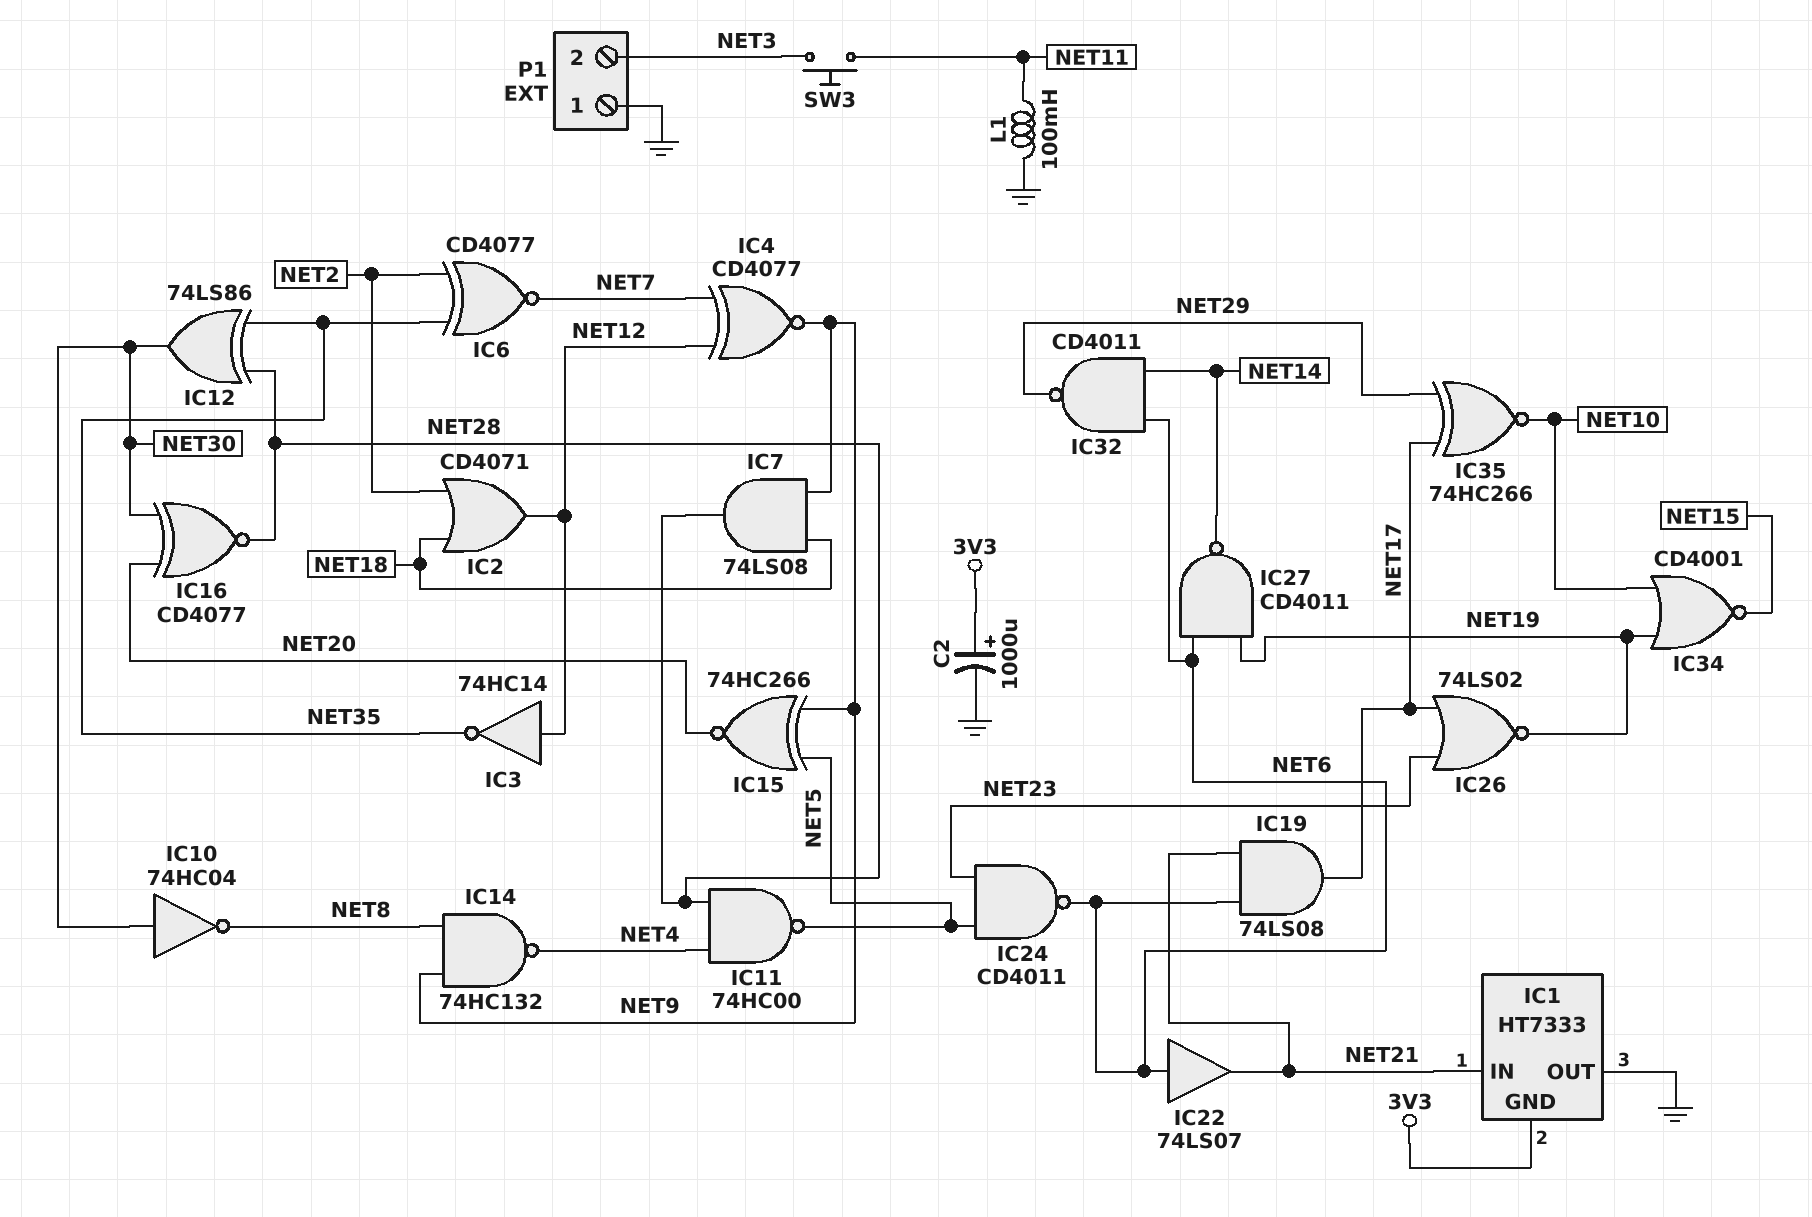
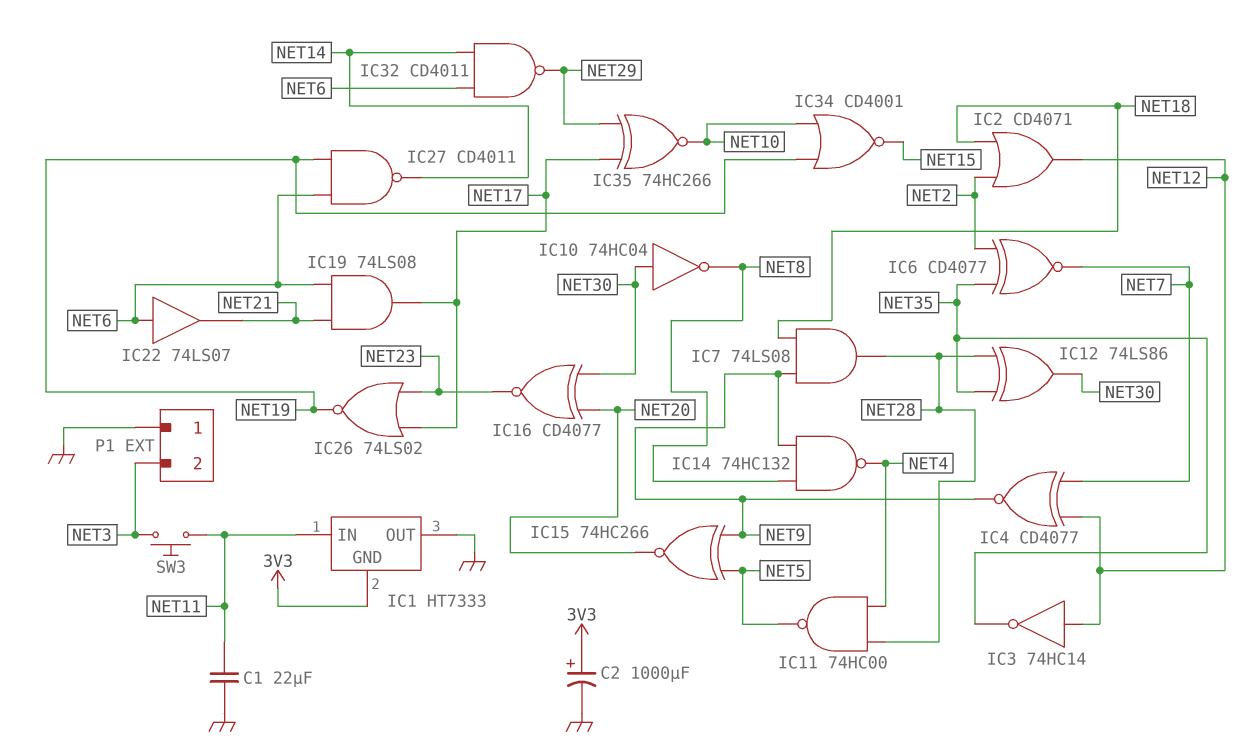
C1: none -> 22uF (GND, NET11)
IC1 pin IN: NET21 -> NET11
IC16: XNOR CD4077 (in NET20, in NET30, out NET28) -> XNOR CD4077 (in NET20, in NET30, out NET23)
IC24: NAND CD4011 (in NET5, in NET23, out NET6) -> none
L1: 100mH (GND, NET11) -> none

